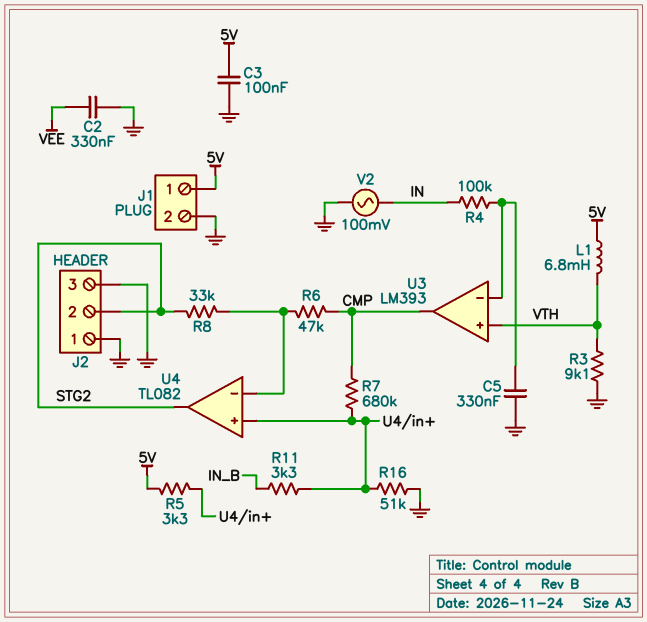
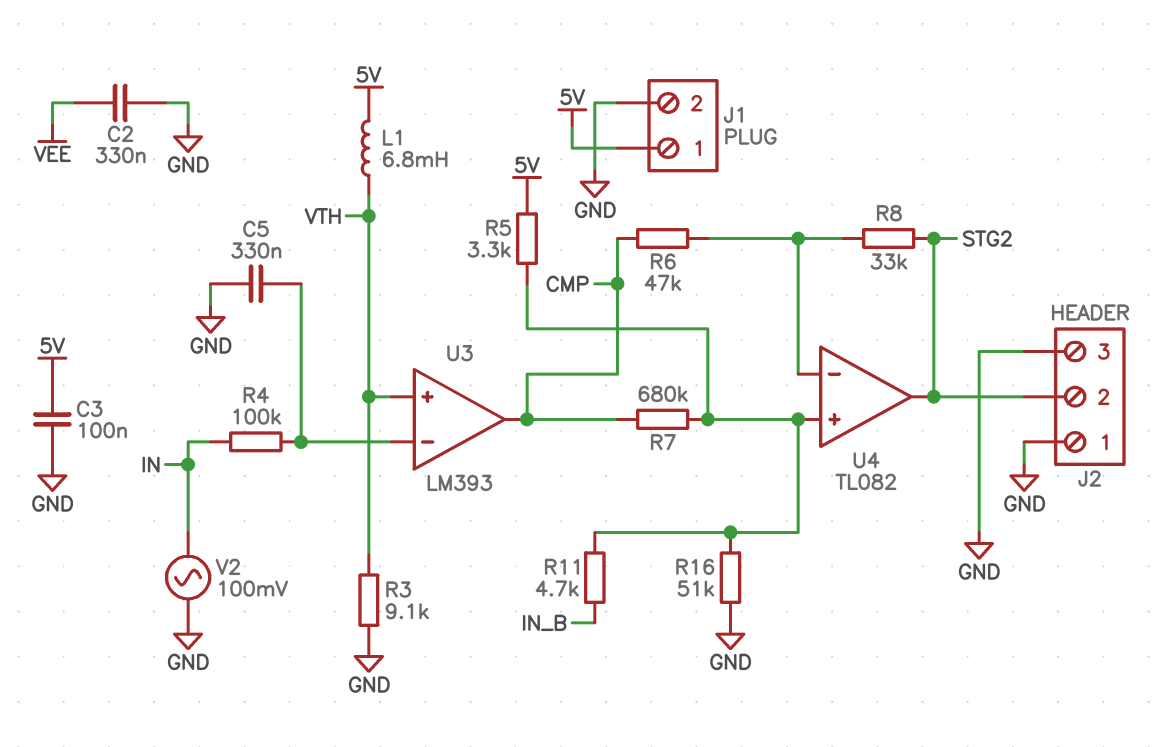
R11: 3.3k (IN_B, U4/in+) -> 4.7k (IN_B, U4/in+)

